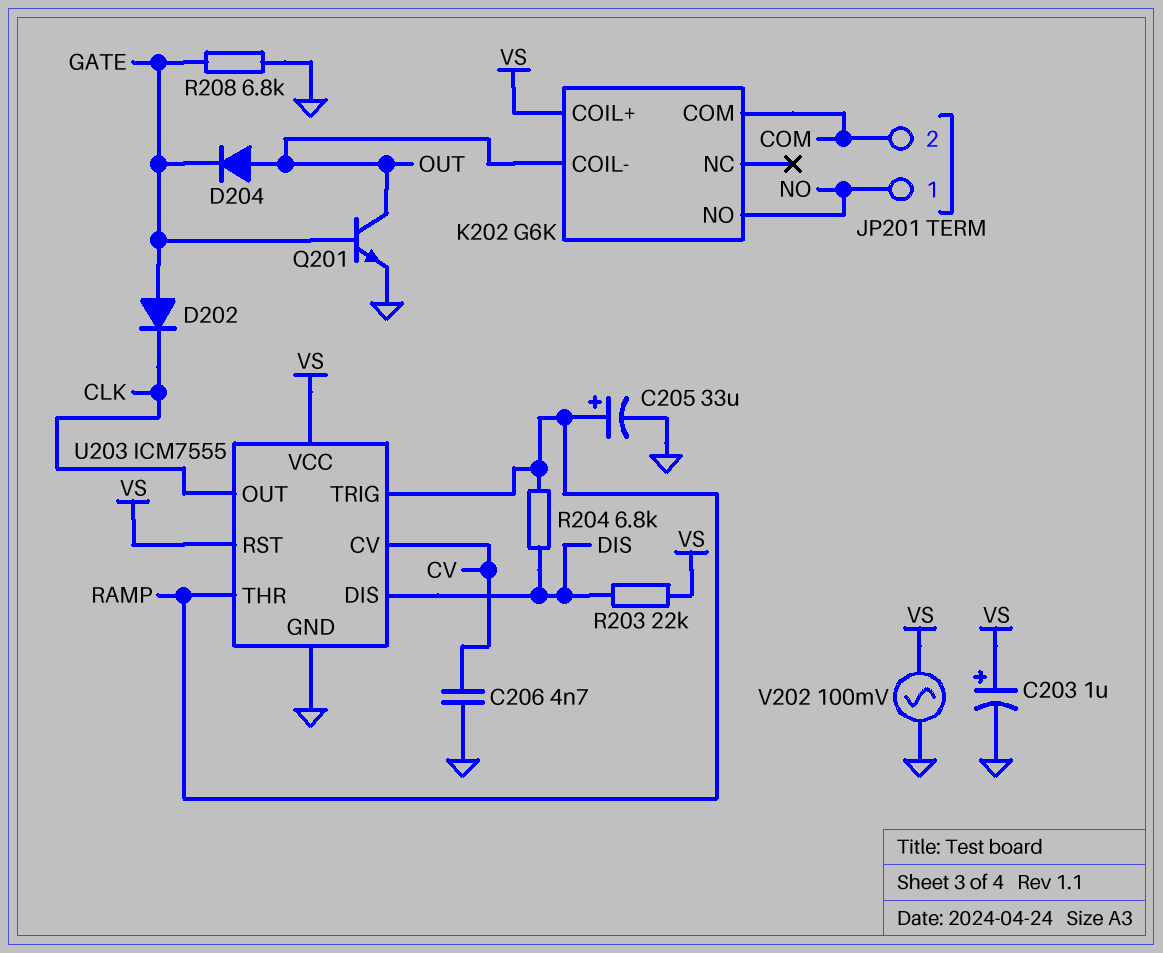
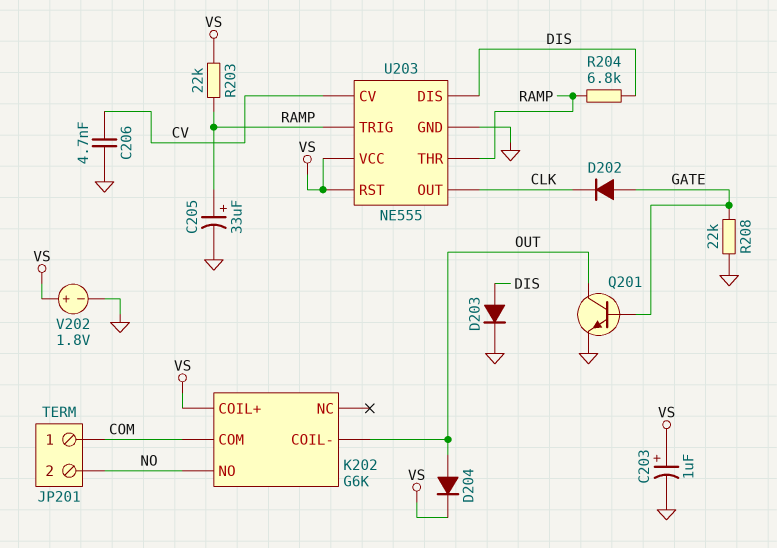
D203: none -> diode (A DIS, K GND)
D204: diode (A OUT, K GATE) -> diode (A OUT, K VS)
JP201 pin 1: NO -> COM
JP201 pin 2: COM -> NO
R203: 22k (DIS, VS) -> 22k (RAMP, VS)
R208: 6.8k (GATE, GND) -> 22k (GATE, GND)
U203: ICM7555 -> NE555
V202: AC 100mV (GND, VS) -> 1.8V (plus VS, minus GND)

